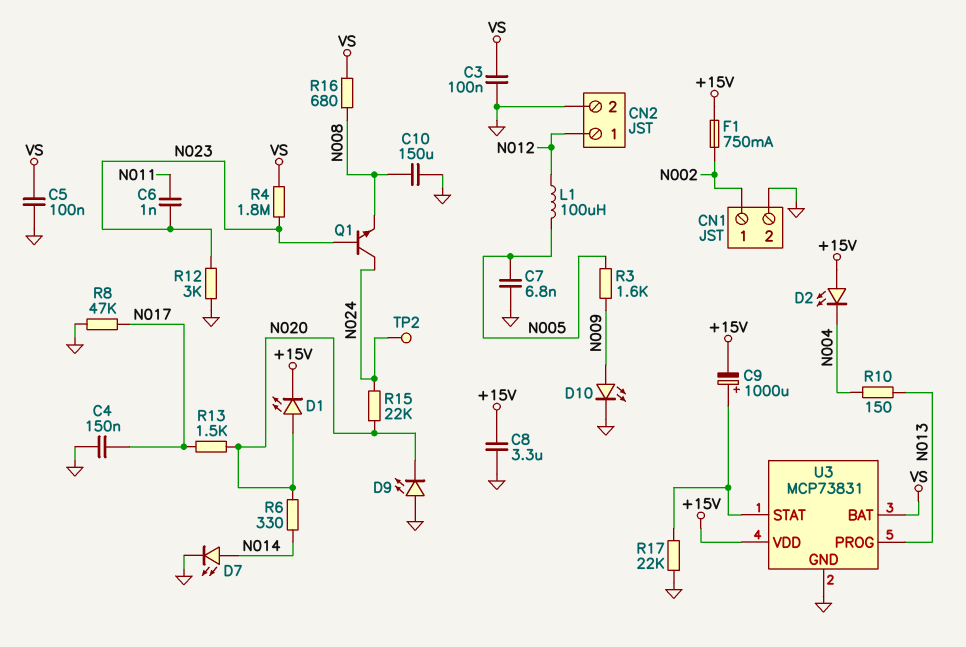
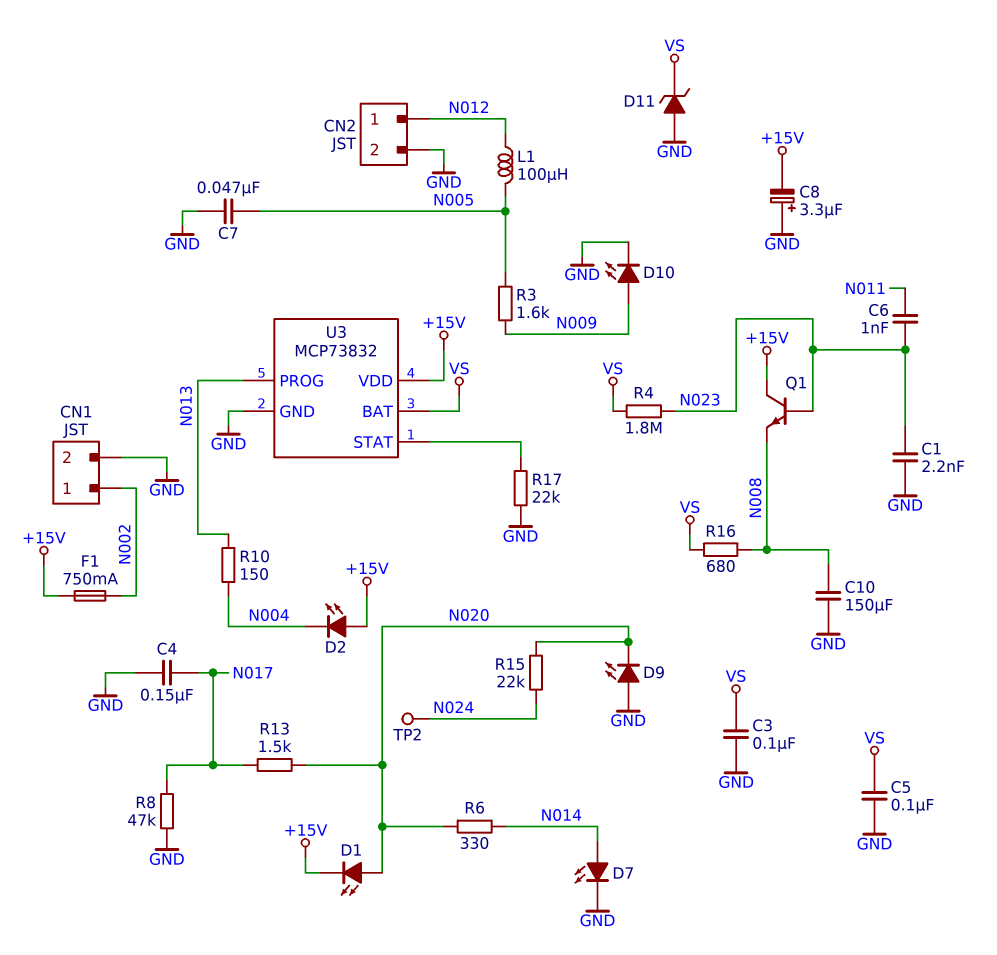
C1: none -> 2.2nF (GND, N023)
C7: 6.8nF (GND, N005) -> 47nF (GND, N005)
C8: 3.3uF (+15V, GND) -> 3.3uF (plus GND, minus +15V)
C9: 1000uF (plus U3/STAT, minus +15V) -> none
D11: none -> zener (A GND, K VS)
Q1: NPN (B N023, C N024, E N008) -> NPN (B N023, C +15V, E N008)
R12: 3k (GND, N023) -> none
U3: MCP73831 -> MCP73832

